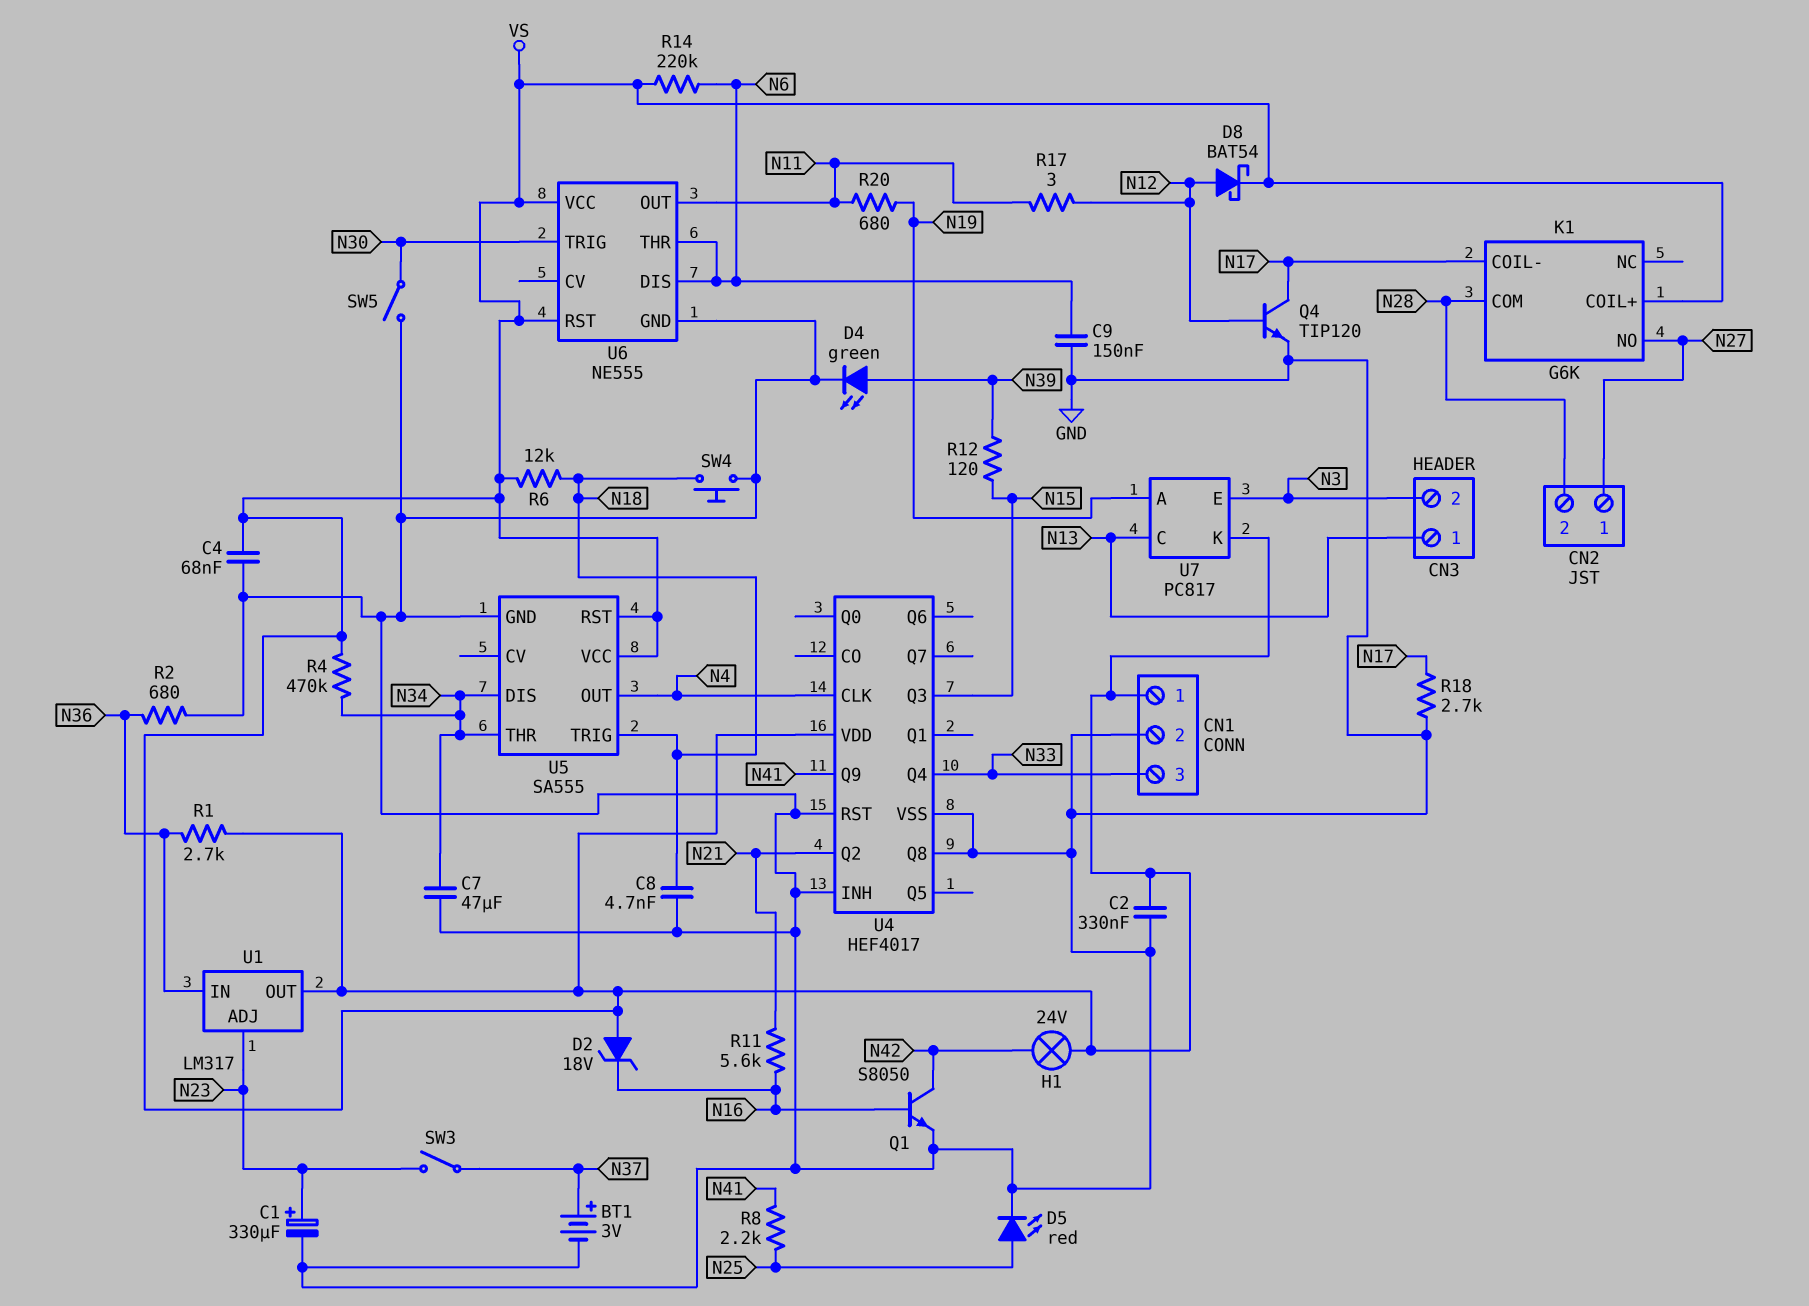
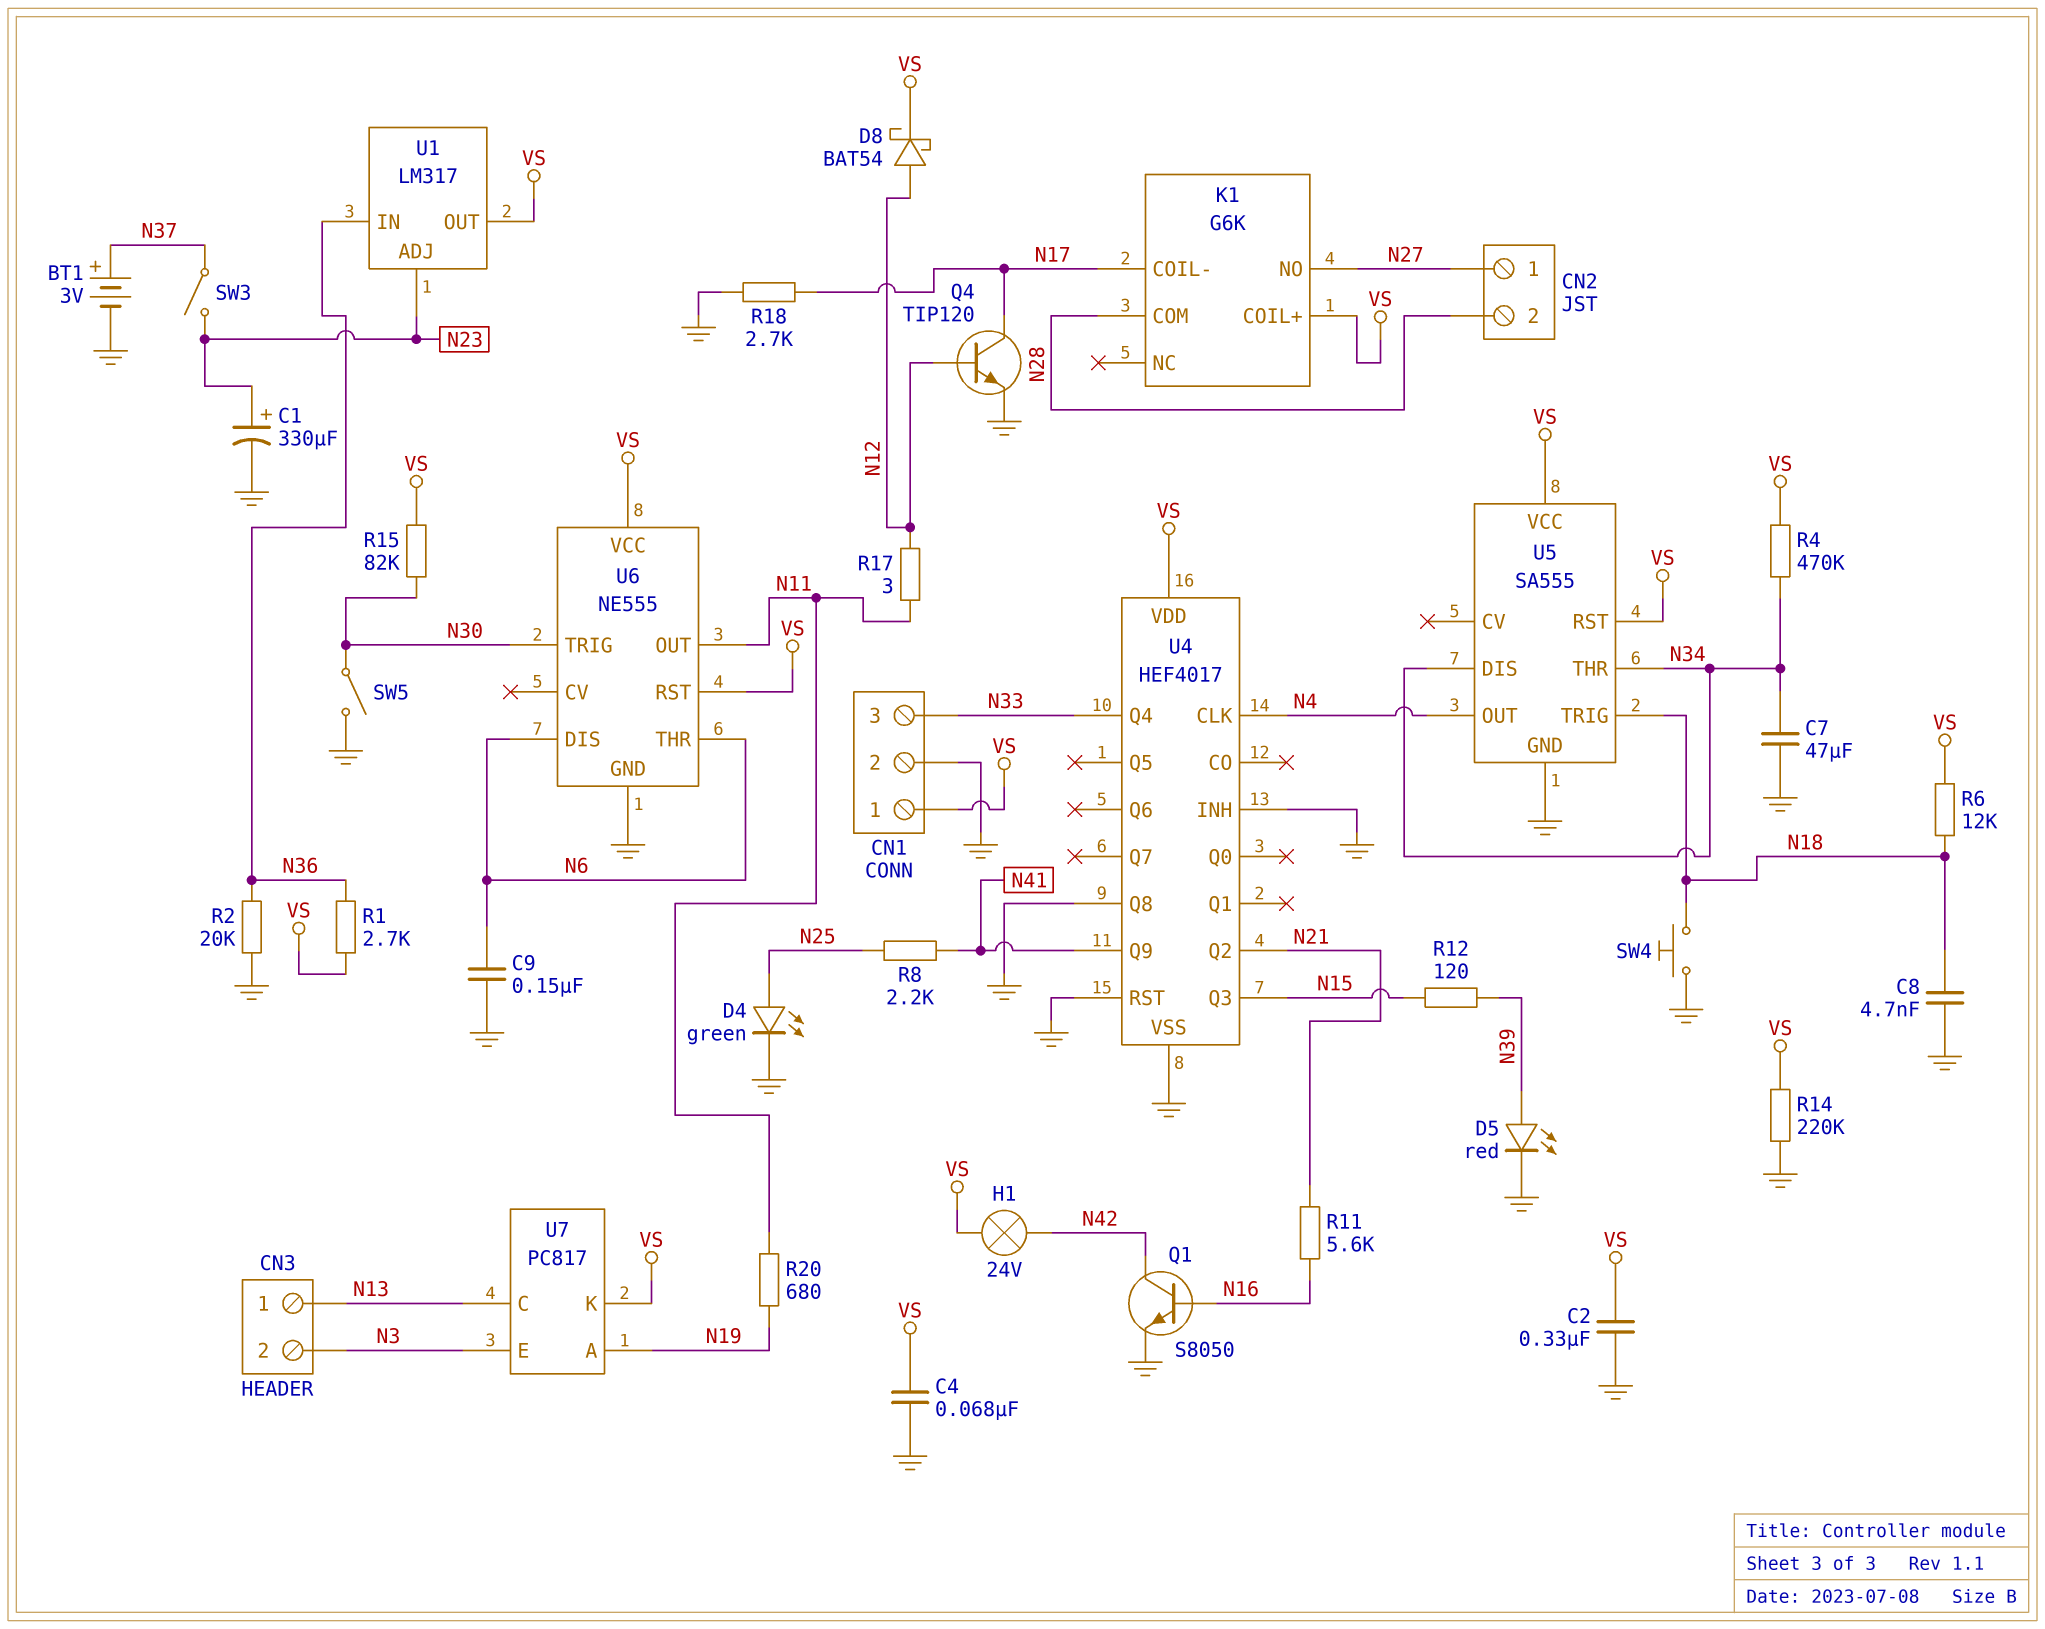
D2: zener 18V (A VS, K N16) -> none
D4: LED green (A N39, K GND) -> LED green (A N25, K GND)
D5: LED red (A N25, K GND) -> LED red (A N39, K GND)
R2: 680 (GND, N36) -> 20k (GND, N36)
R14: 220k (N6, VS) -> 220k (GND, VS)
R15: none -> 82k (N30, VS)

